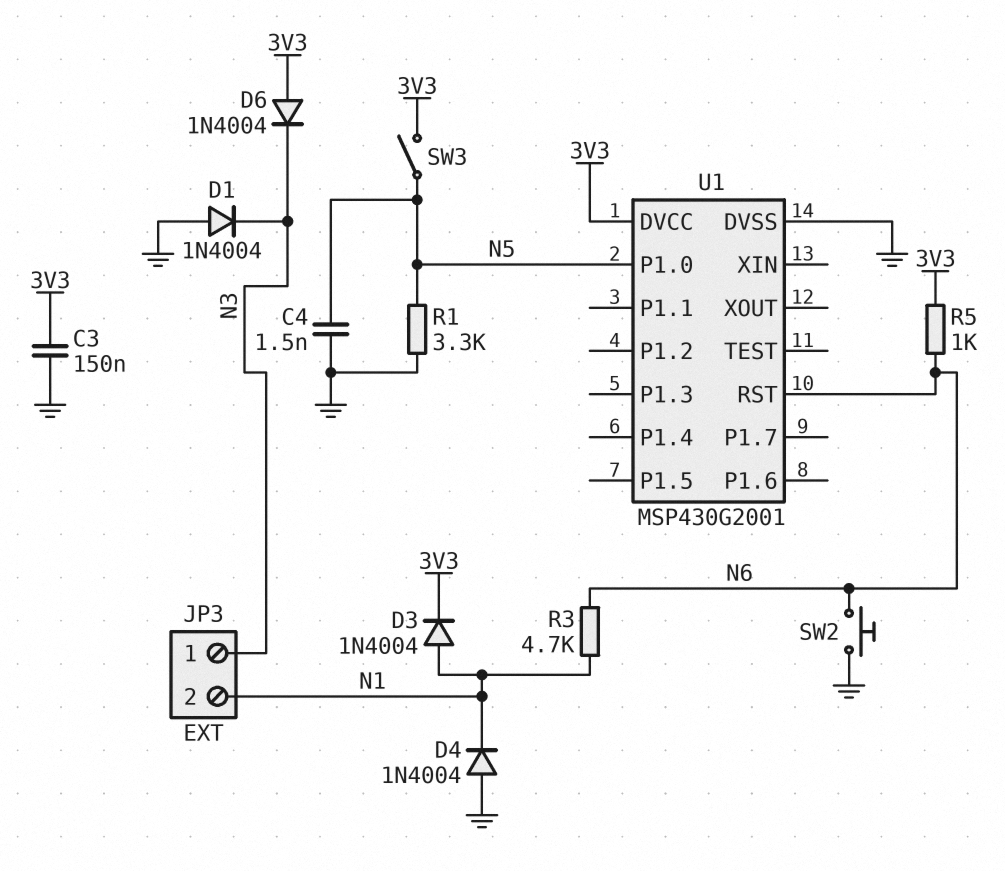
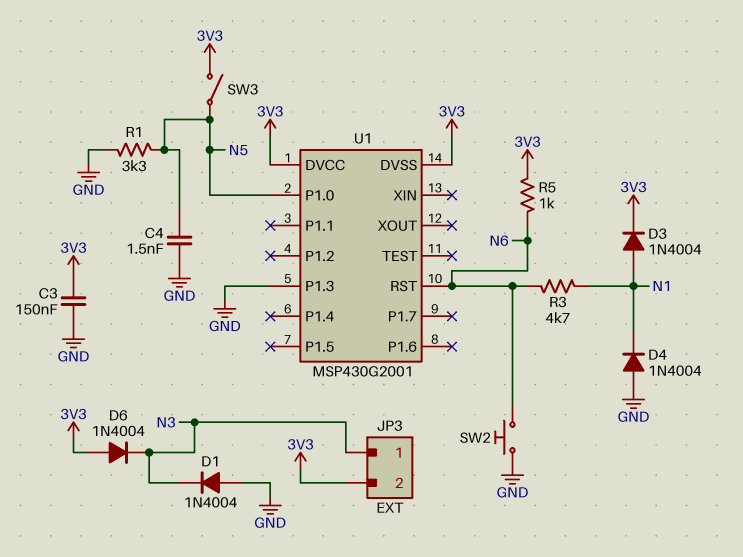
JP3 pin 2: N1 -> 3V3
U1 pin DVSS: GND -> 3V3
U1 pin P1.3: none -> GND

